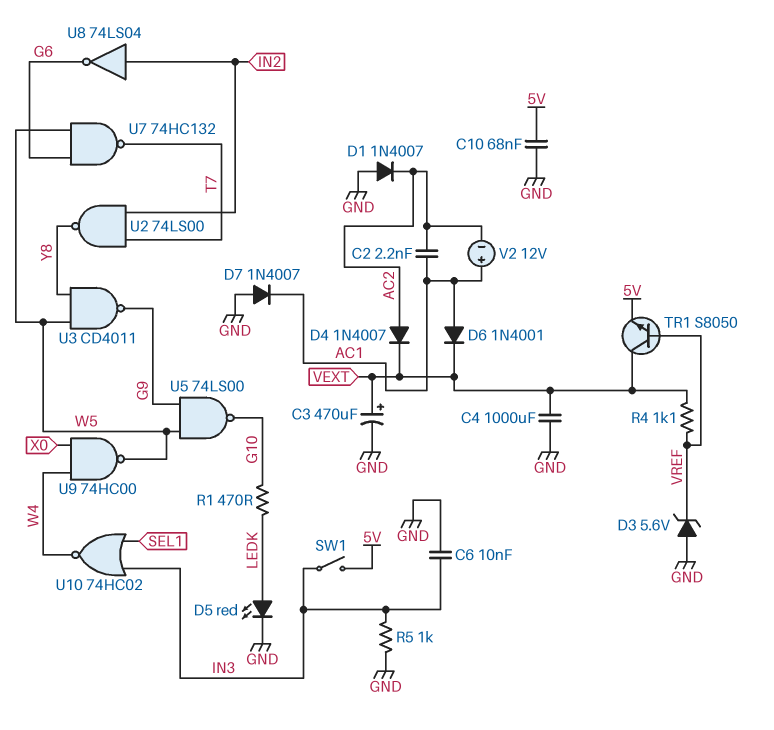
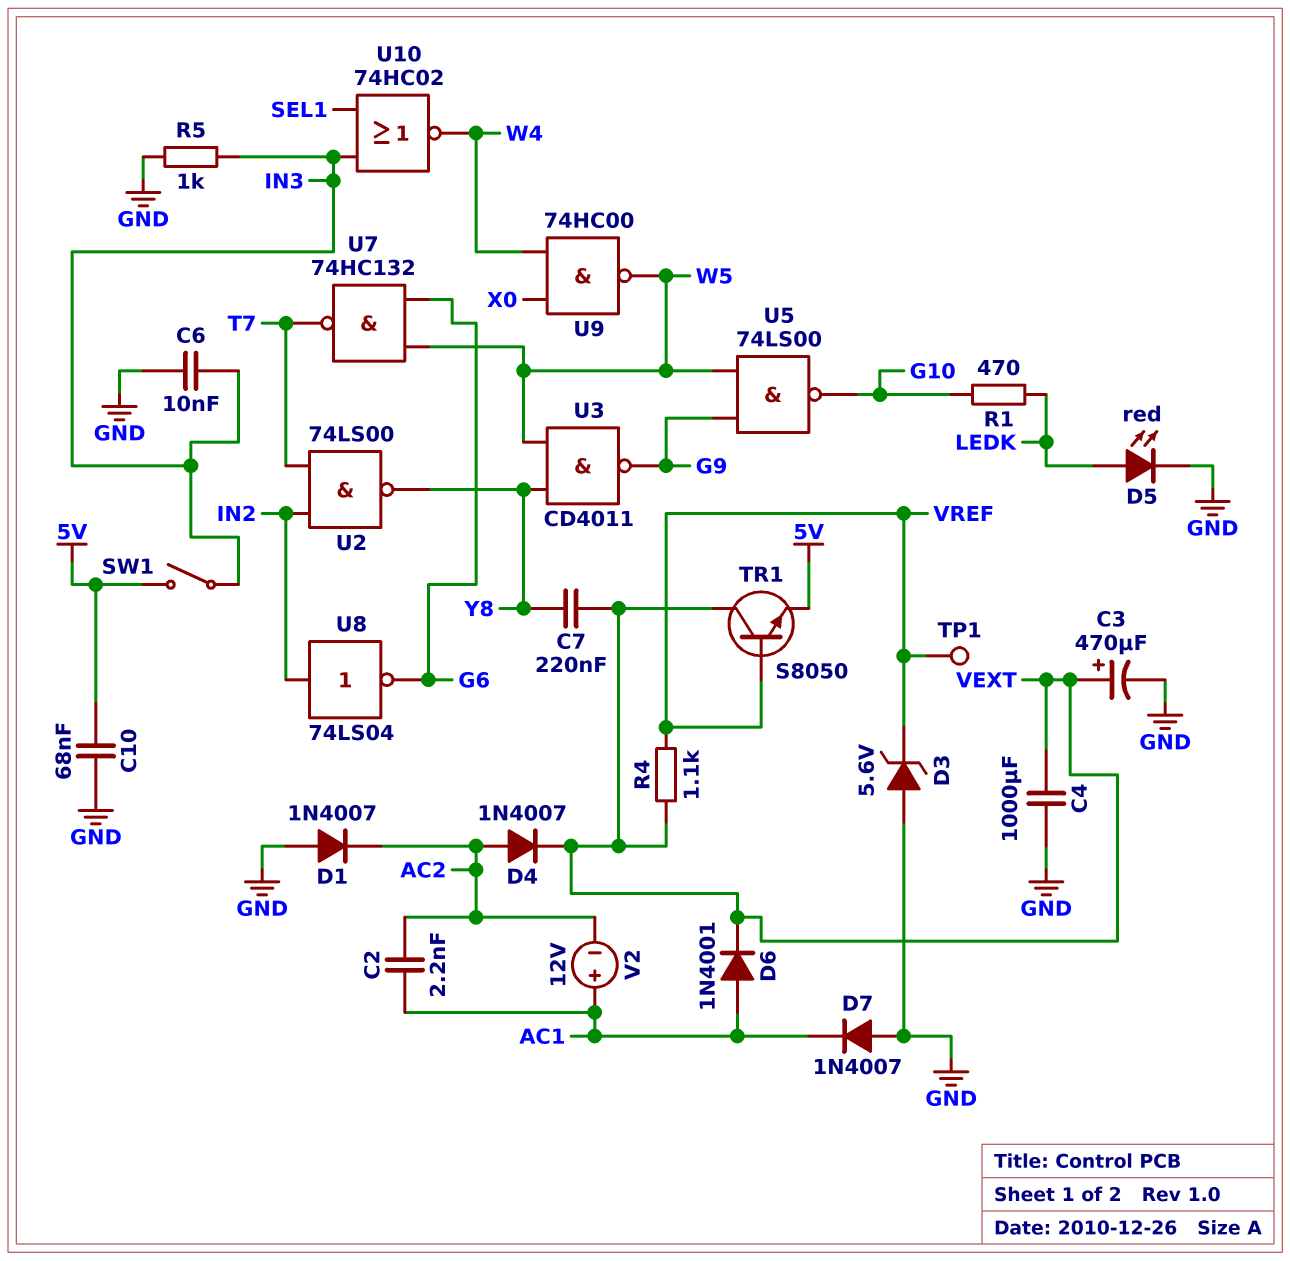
C7: none -> 220nF (VEXT, Y8)
TP1: none -> test point (VREF)

